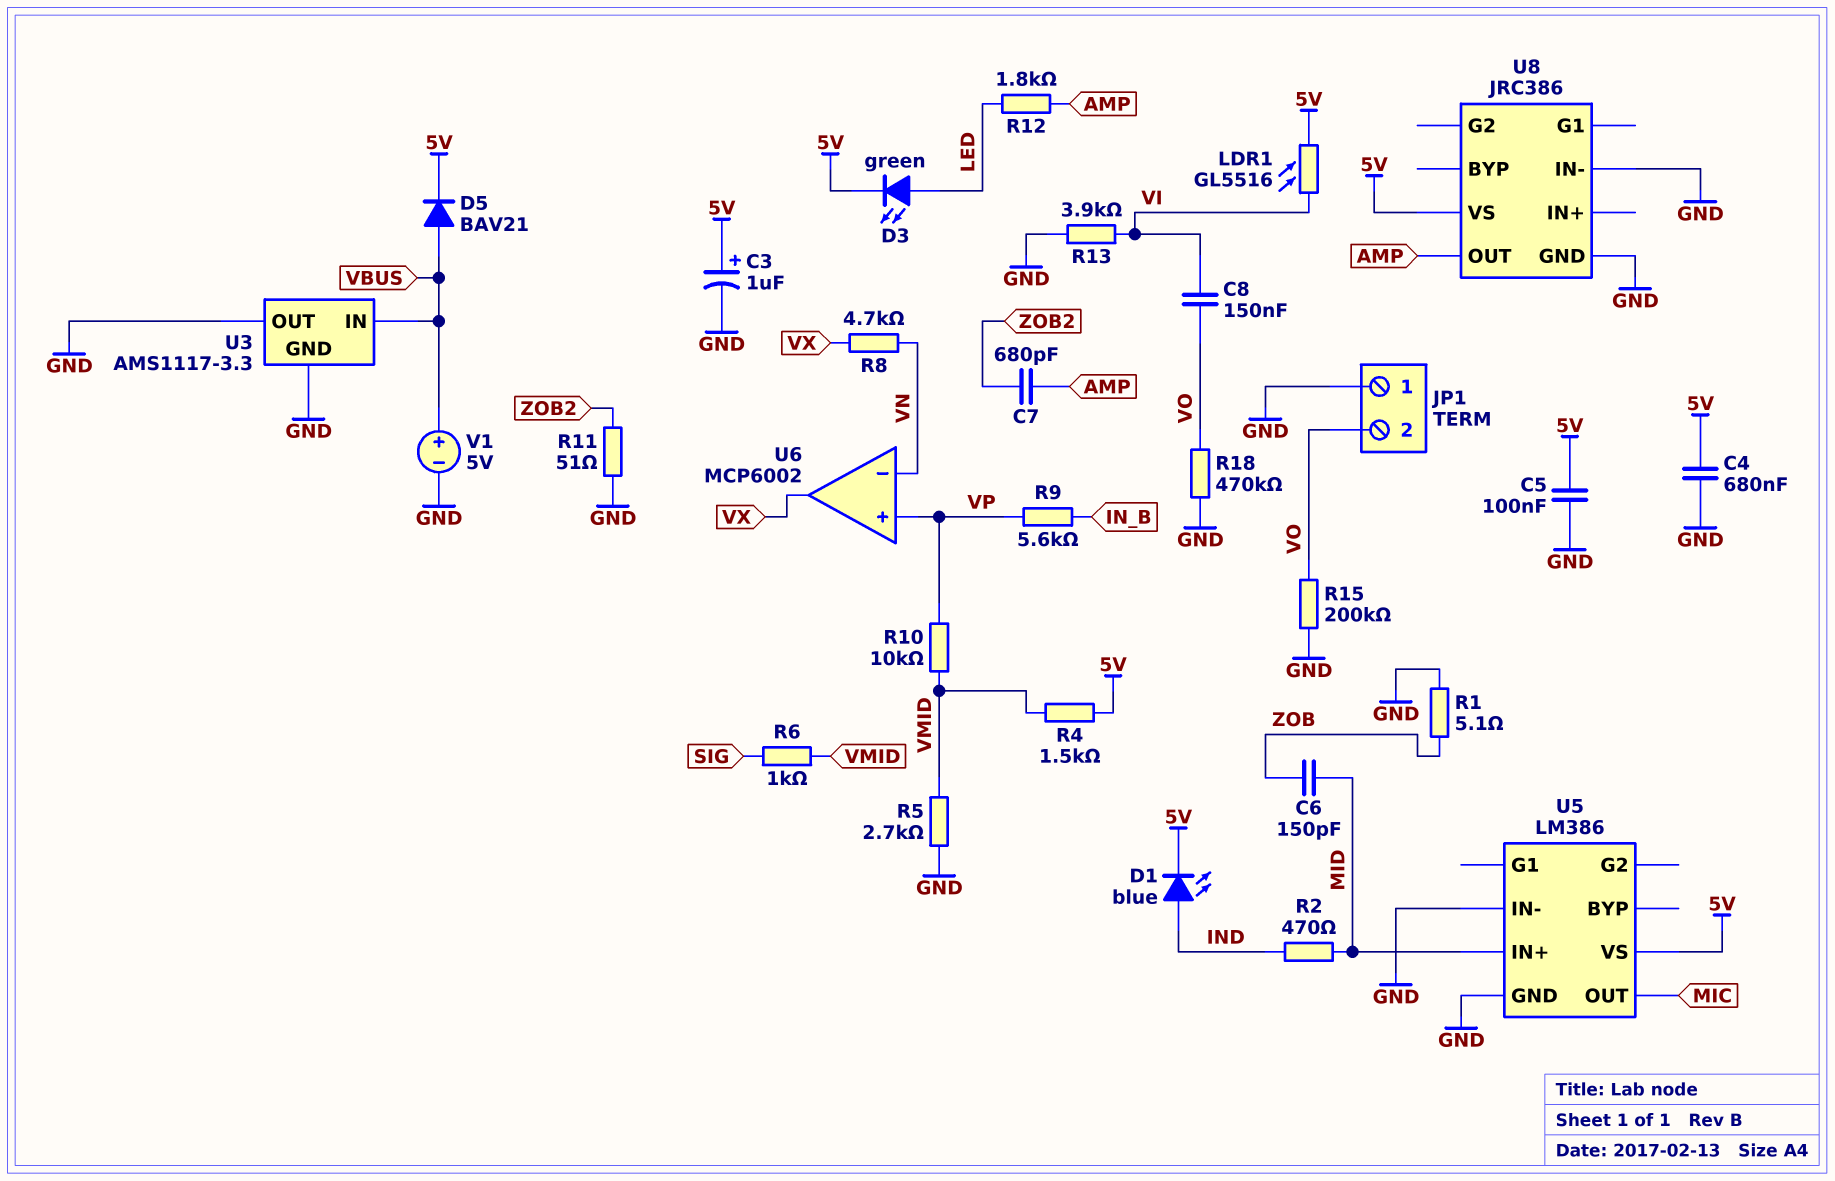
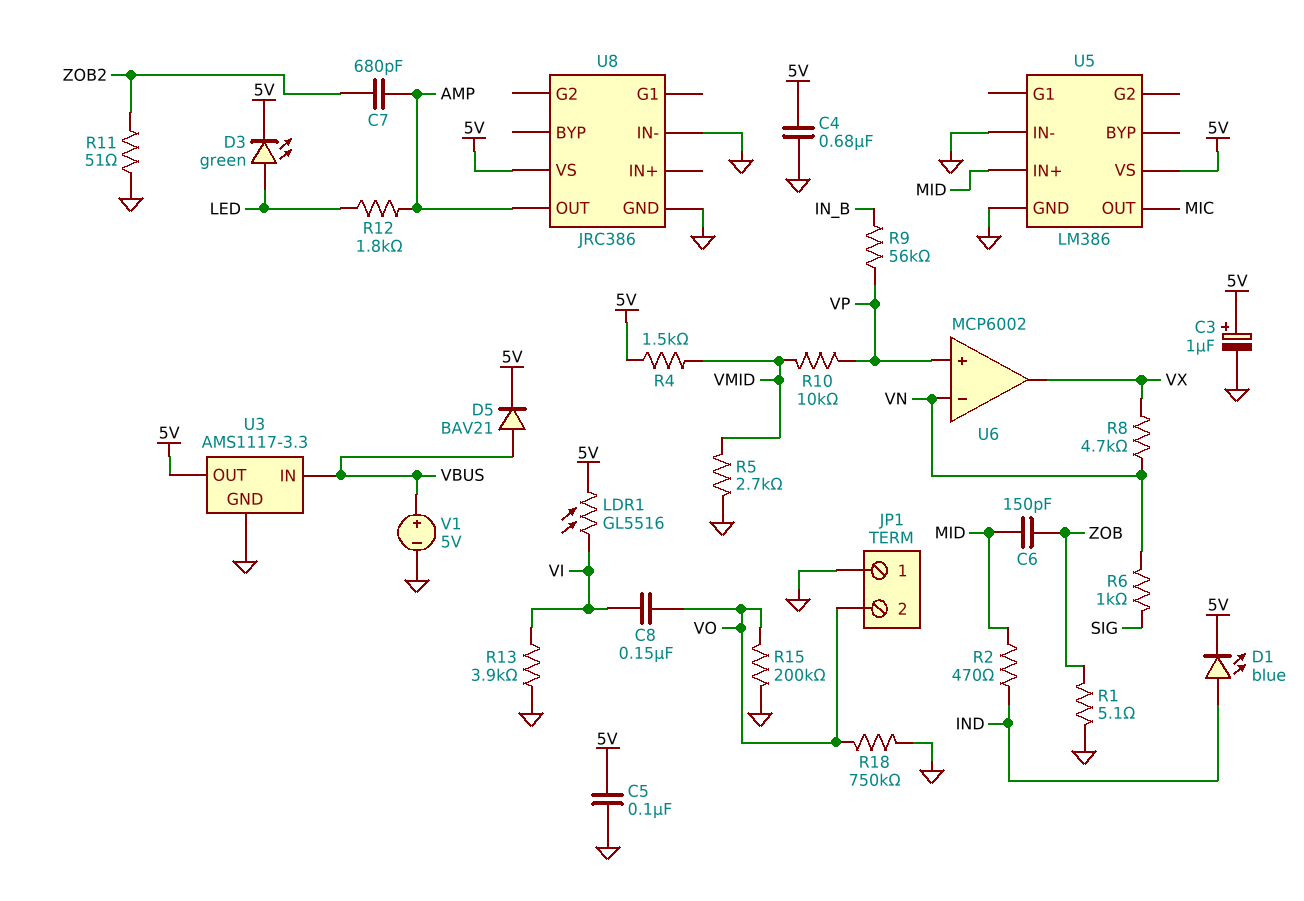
R6: 1k (SIG, VMID) -> 1k (SIG, VN)
R9: 5.6k (IN_B, VP) -> 56k (IN_B, VP)
R18: 470k (GND, VO) -> 750k (GND, VO)
U3 pin OUT: GND -> 5V

